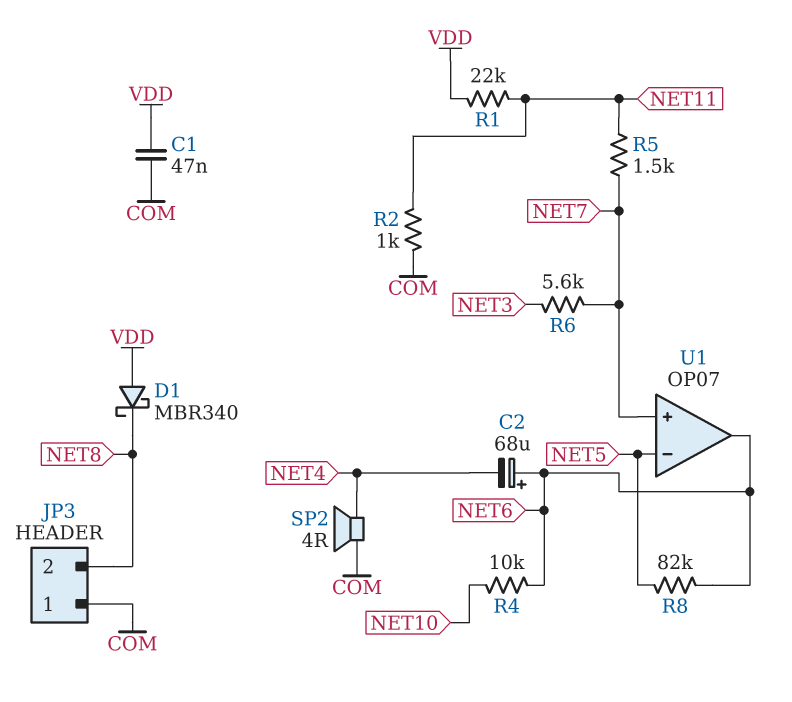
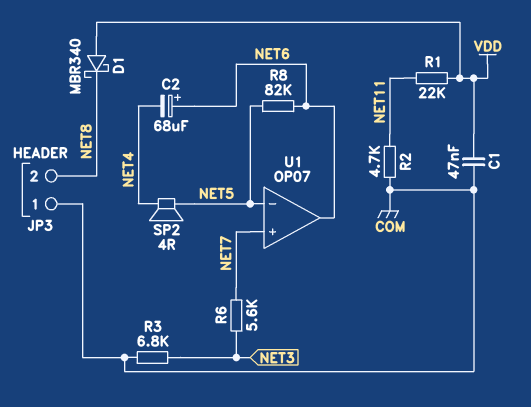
R2: 1k (COM, NET11) -> 4.7k (COM, NET11)
R3: none -> 6.8k (COM, NET3)
R4: 10k (NET6, NET10) -> none
R5: 1.5k (NET7, NET11) -> none
SP2: speaker 4R (COM, NET4) -> speaker 4R (NET4, NET5)

